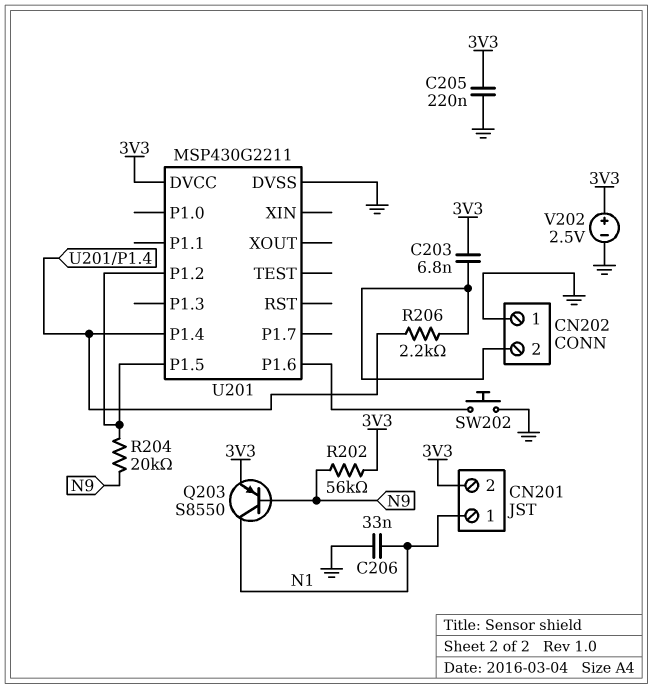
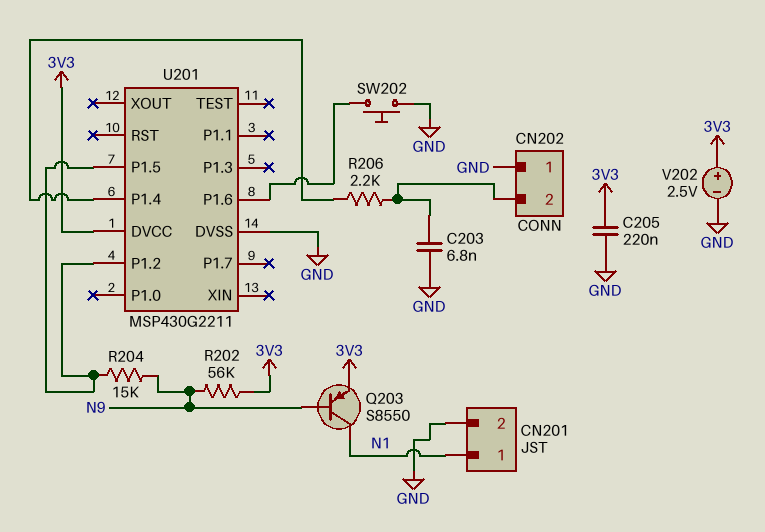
C203: 6.8nF (3V3, CN202/2) -> 6.8nF (CN202/2, GND)
C206: 33nF (GND, N1) -> none
CN201 pin 2: 3V3 -> GND
R204: 20k (N9, U201/P1.2) -> 15k (N9, U201/P1.2)

